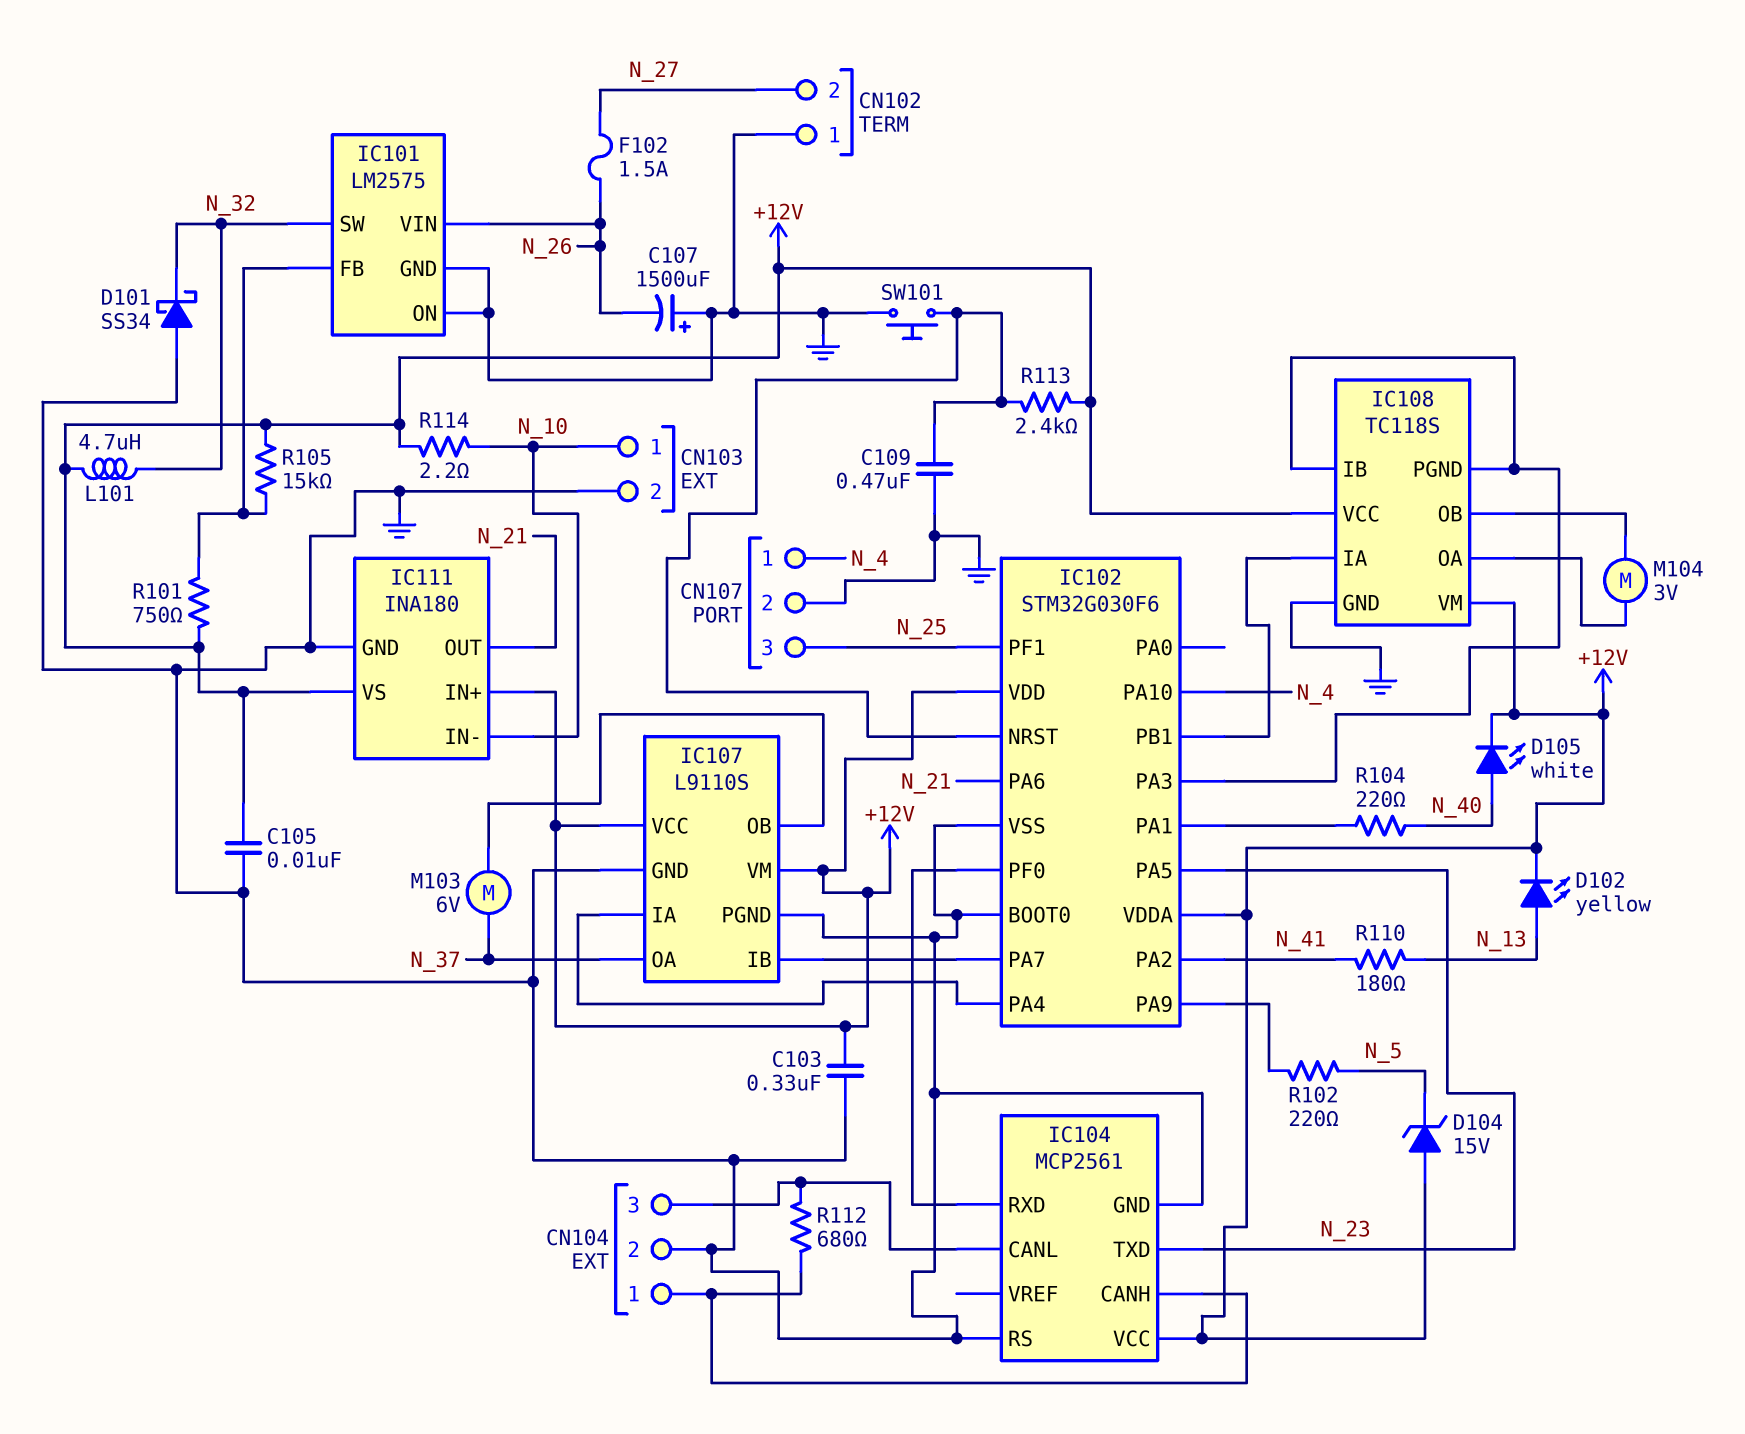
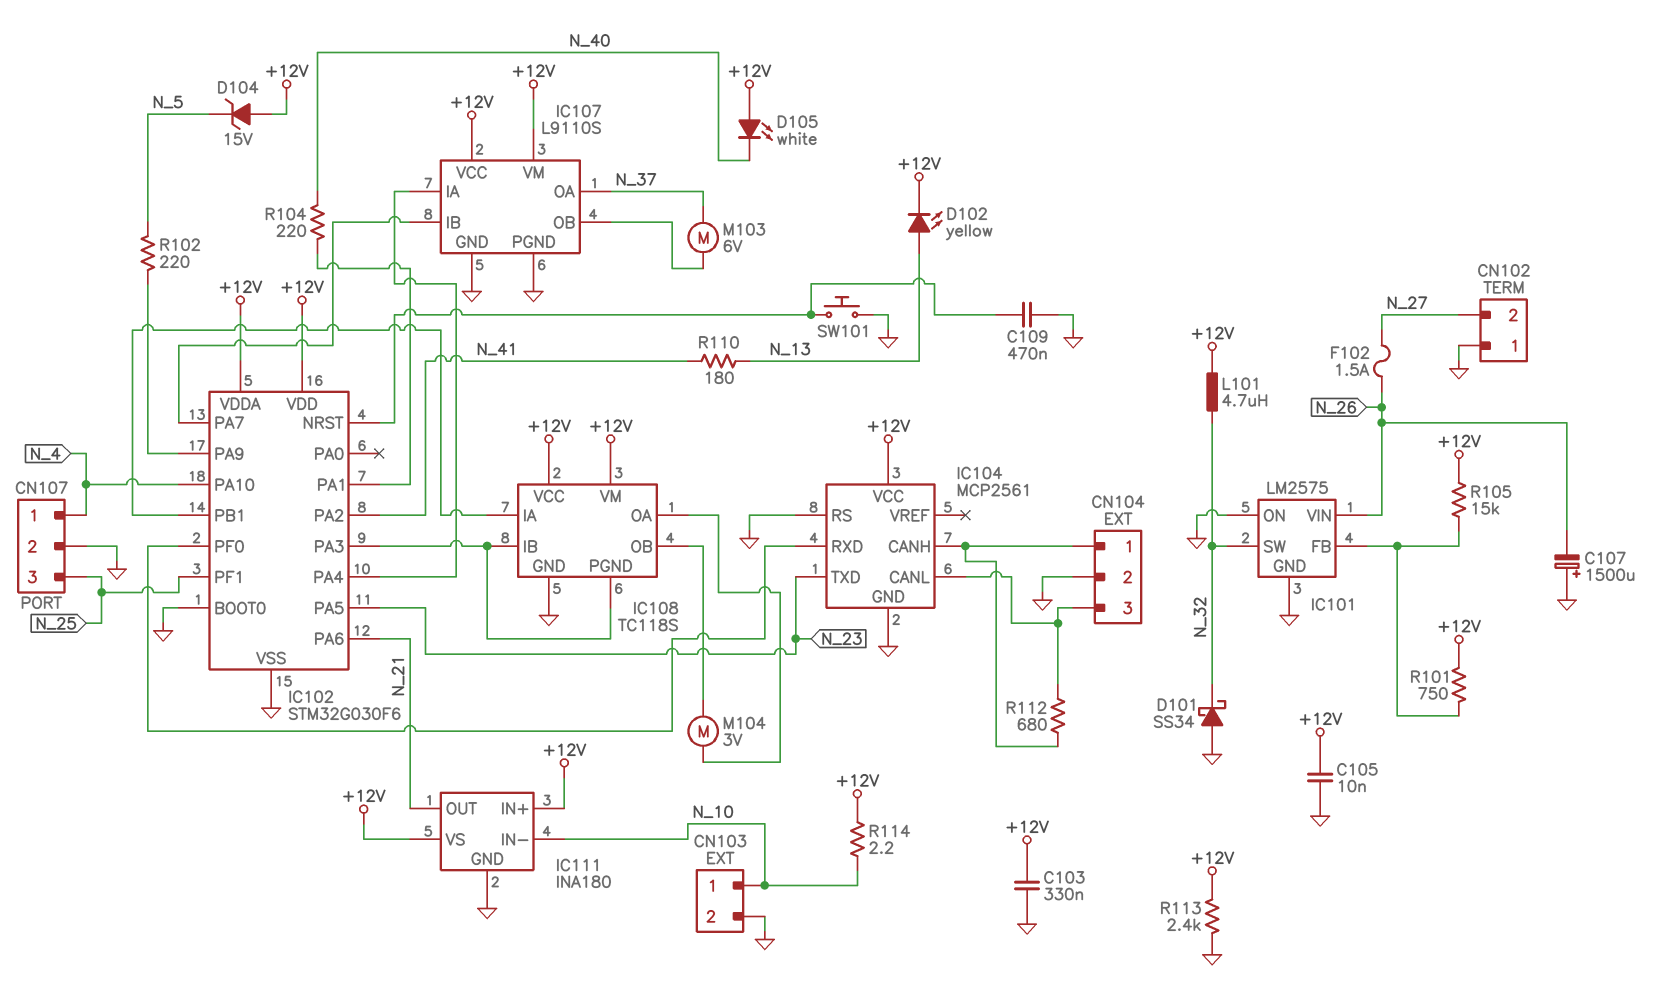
D105: LED white (A N_40, K +12V) -> LED white (A +12V, K N_40)
R113: 2.4k (+12V, IC102/NRST) -> 2.4k (+12V, GND)

